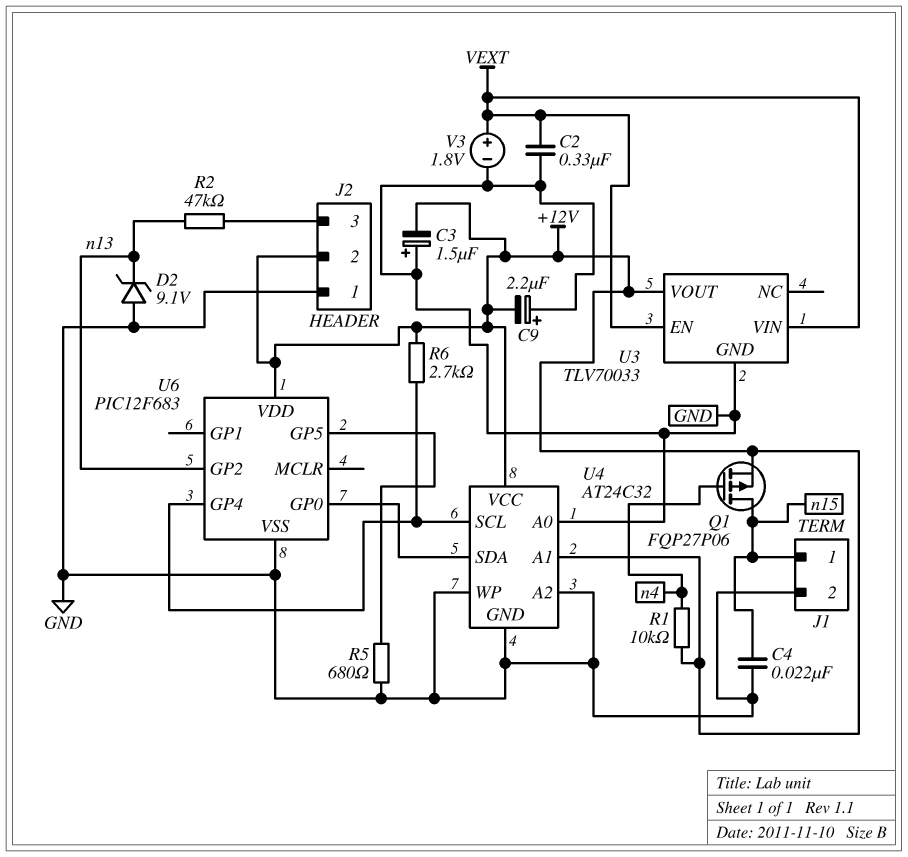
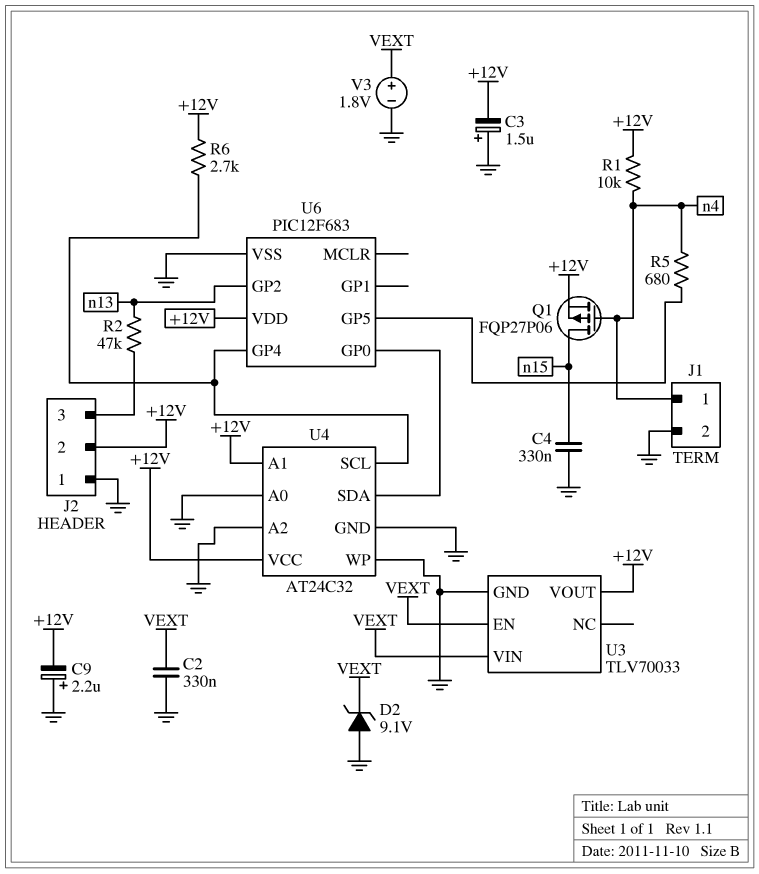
C4: 22nF (GND, n15) -> 330nF (GND, n15)
D2: zener 9.1V (A GND, K n13) -> zener 9.1V (A GND, K VEXT)
J1 pin 1: n15 -> n4
R5: 680 (GND, U6/GP5) -> 680 (U6/GP5, n4)

